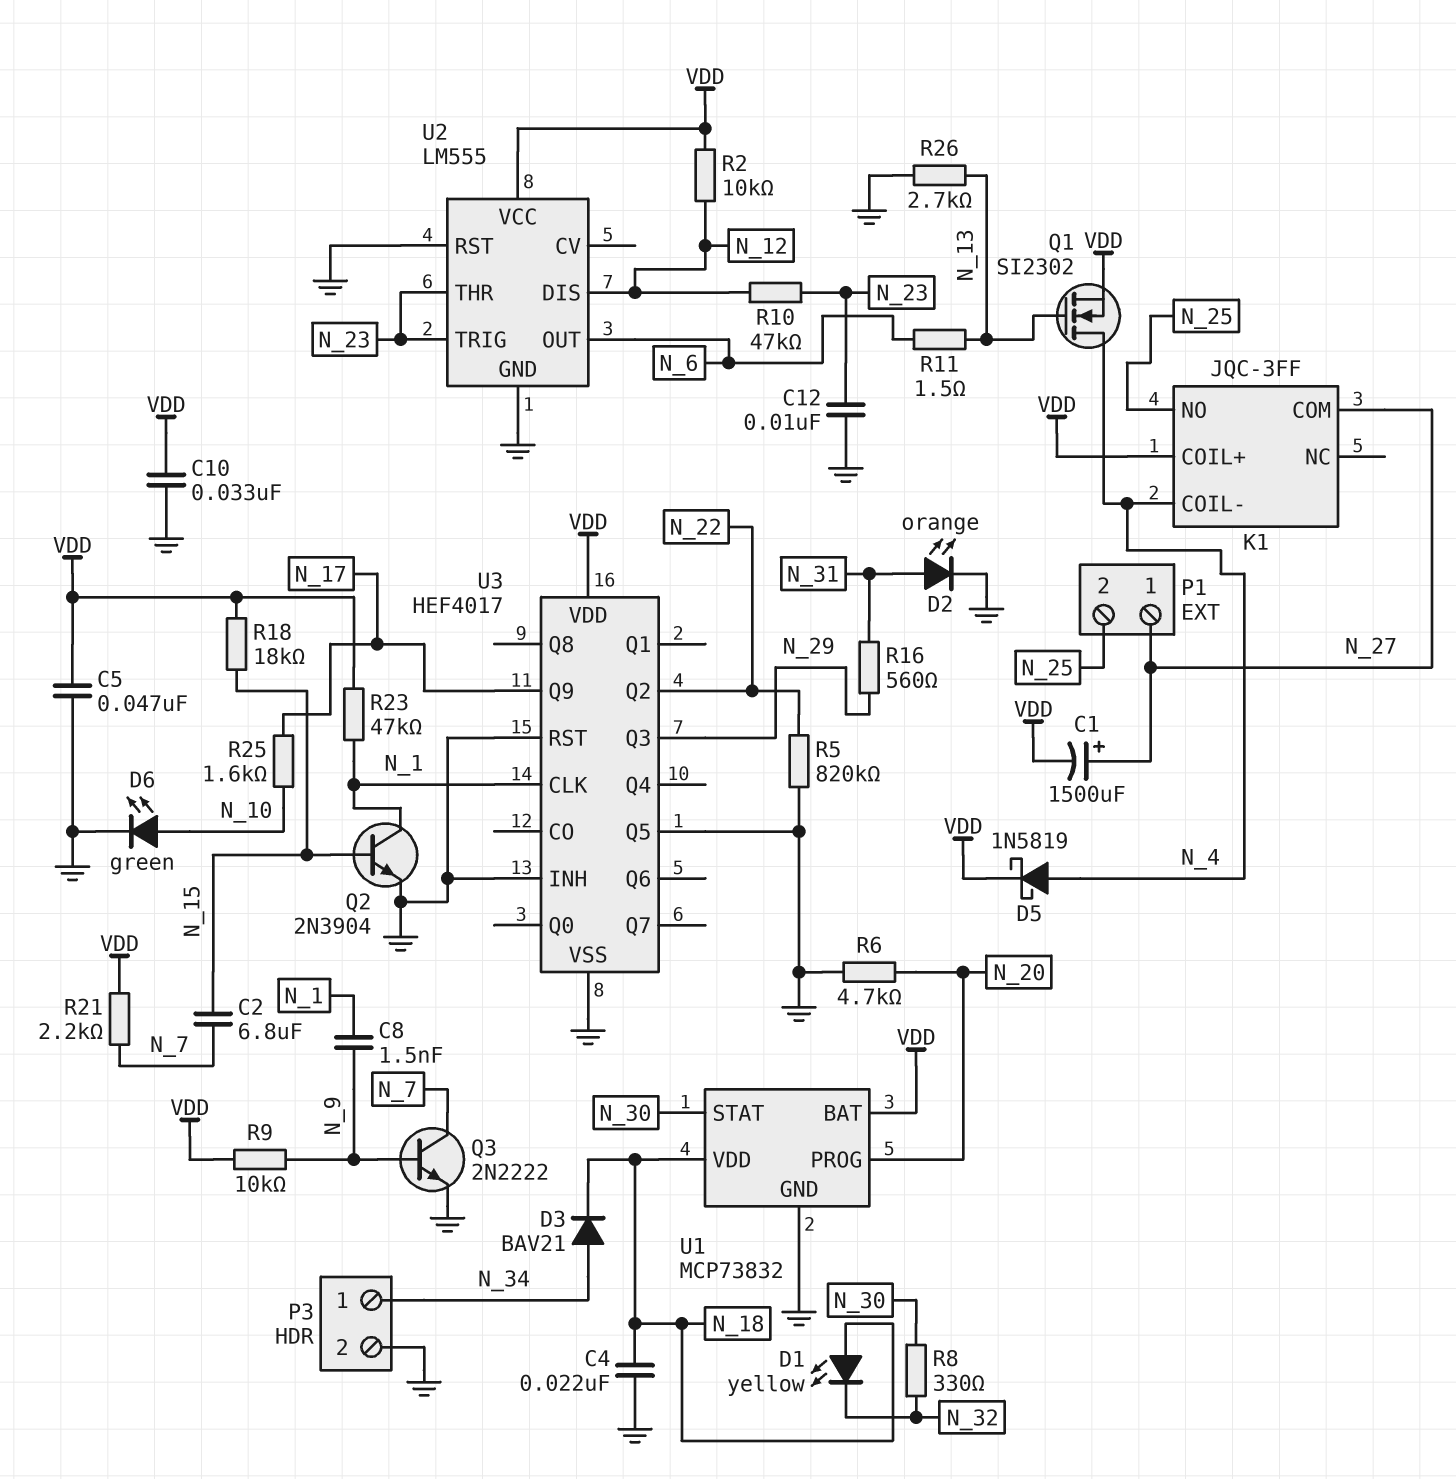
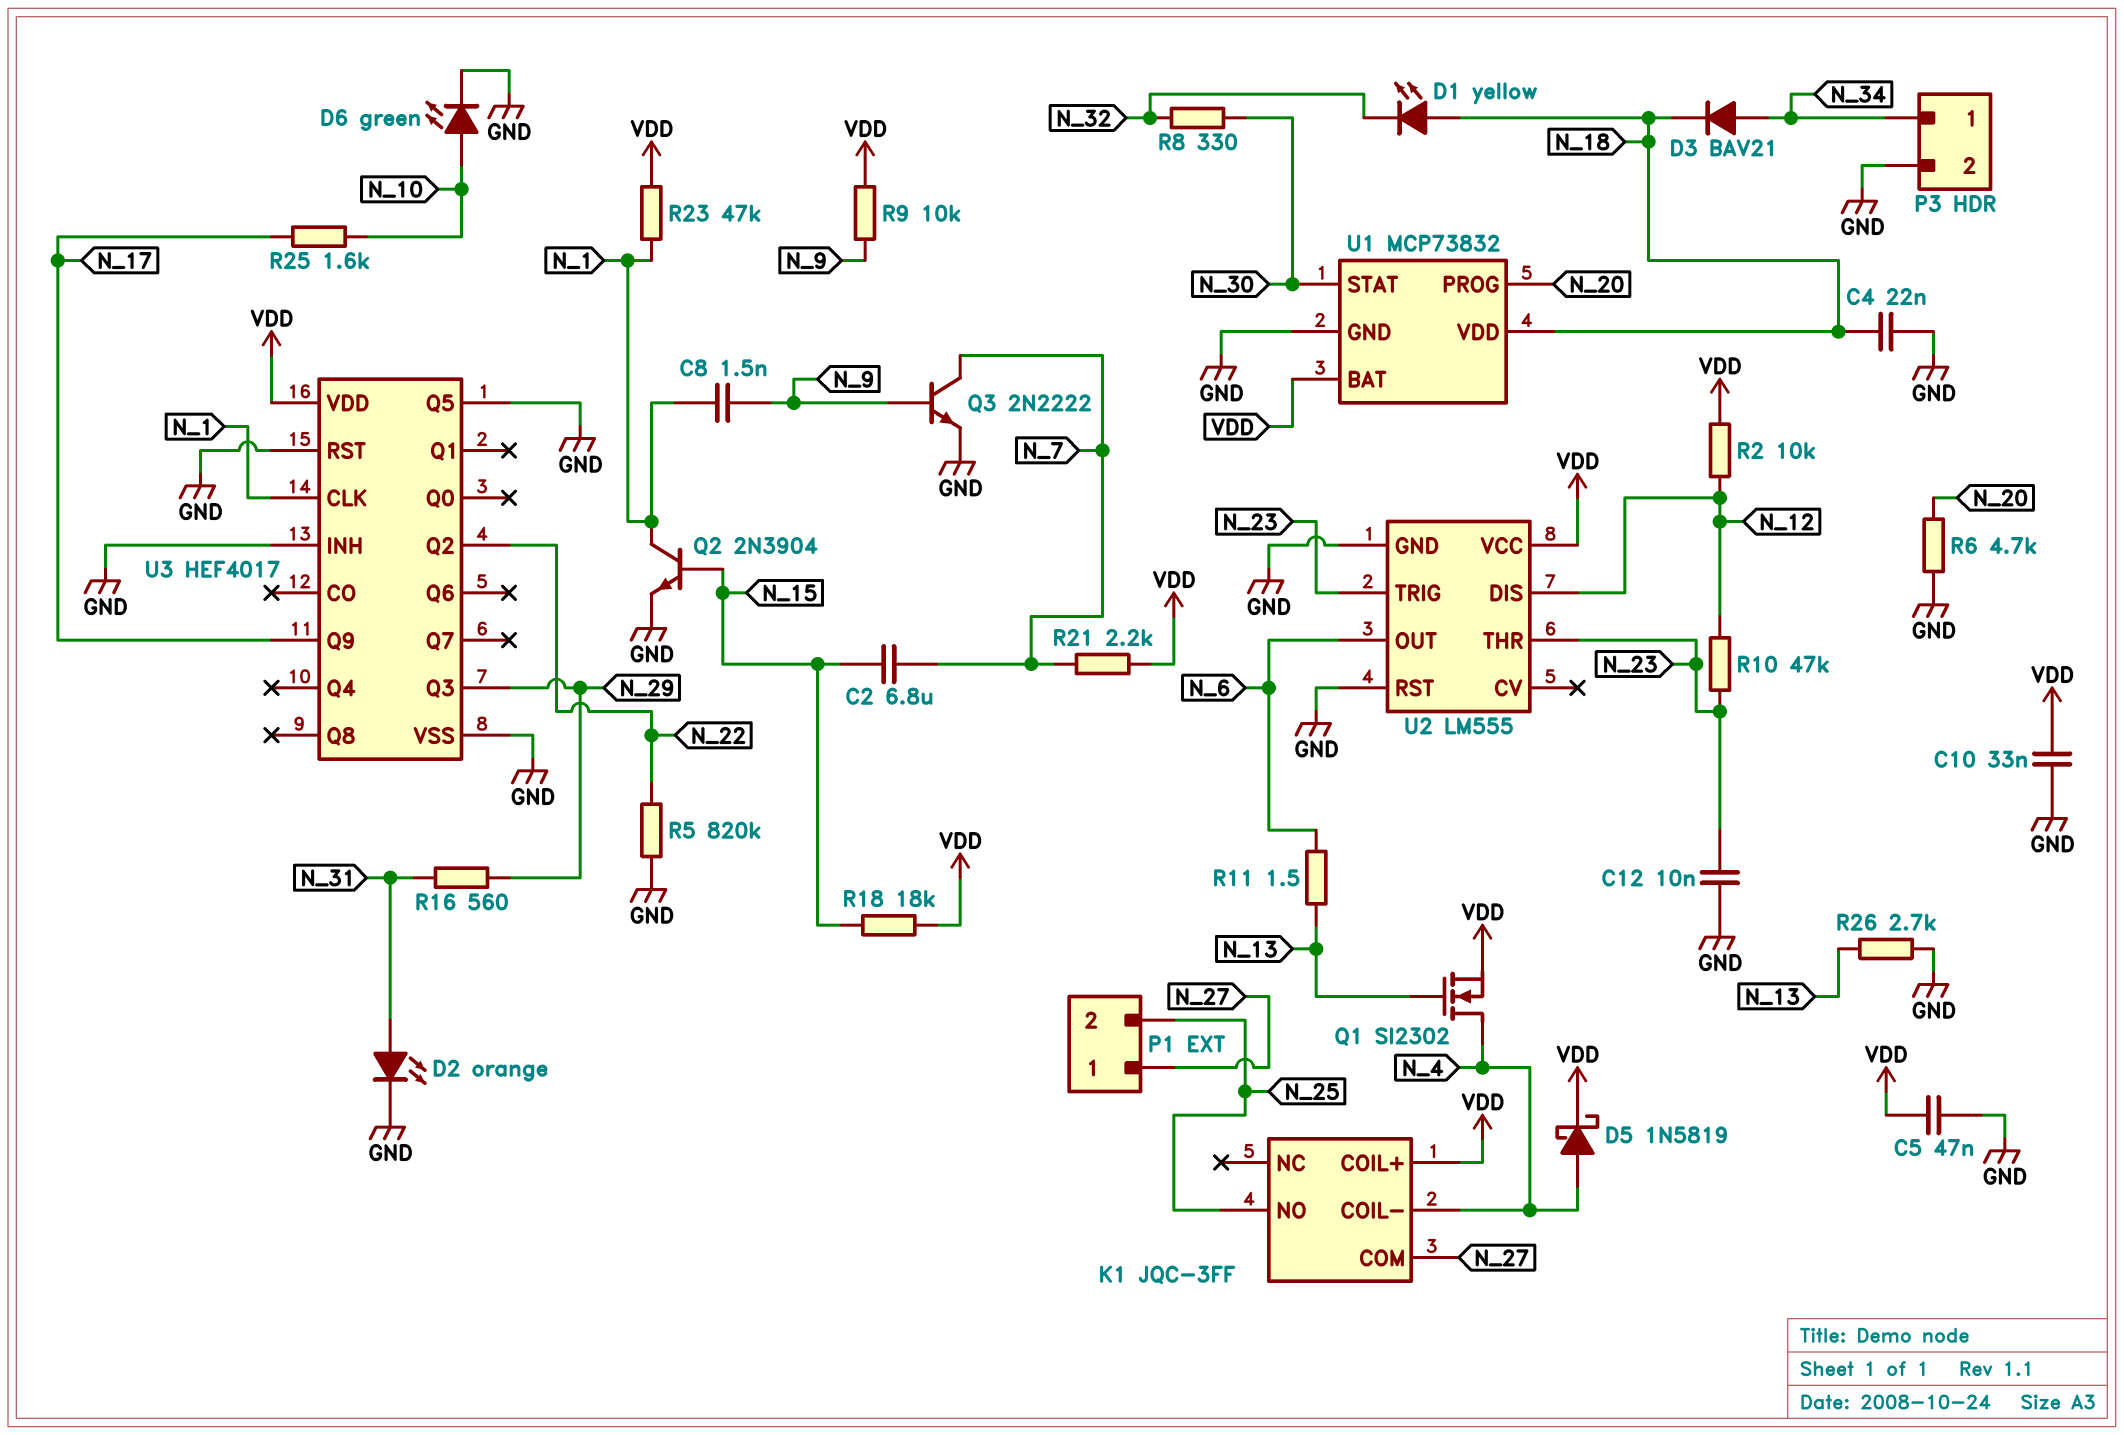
C1: 1500uF (plus N_27, minus VDD) -> none

